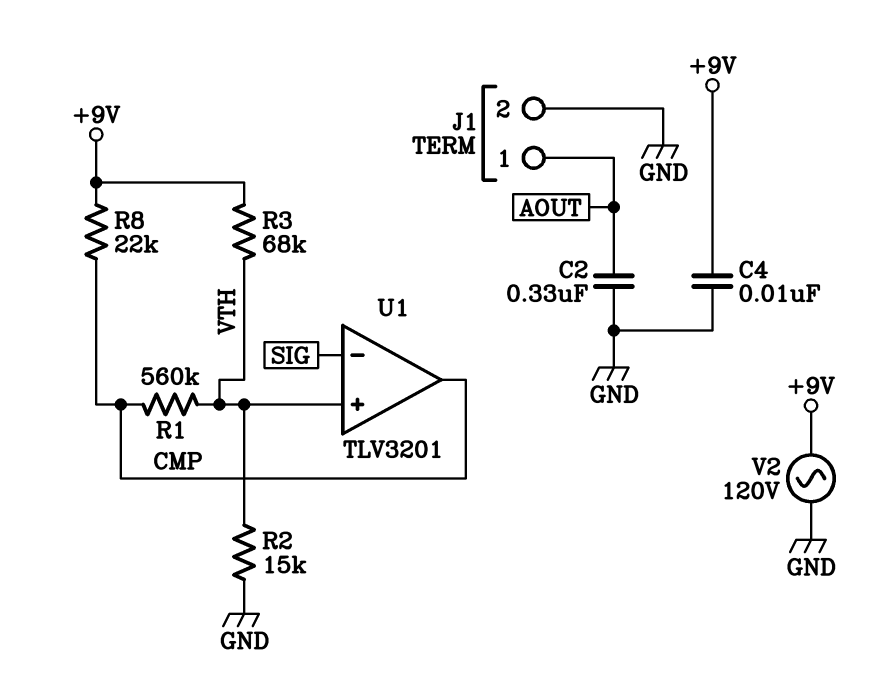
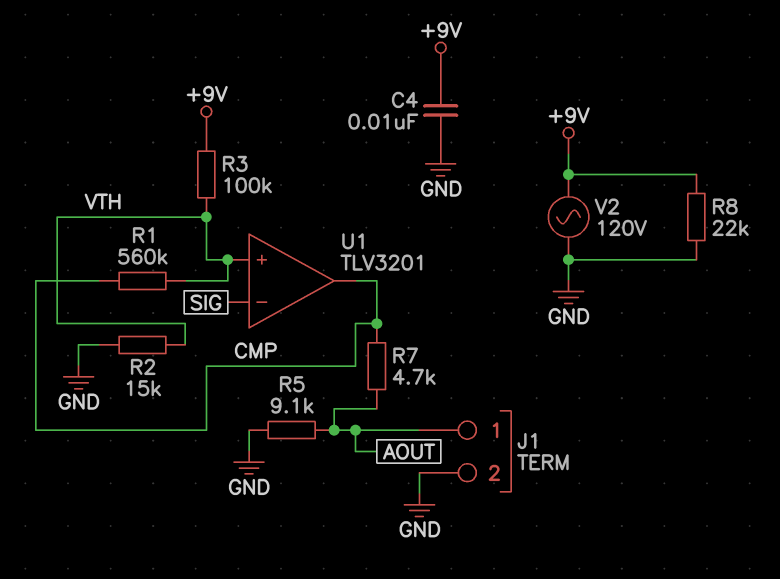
C2: 330nF (AOUT, GND) -> none
R3: 68k (+9V, VTH) -> 100k (+9V, VTH)
R5: none -> 9.1k (AOUT, GND)
R7: none -> 4.7k (AOUT, CMP)
R8: 22k (+9V, CMP) -> 22k (+9V, GND)

